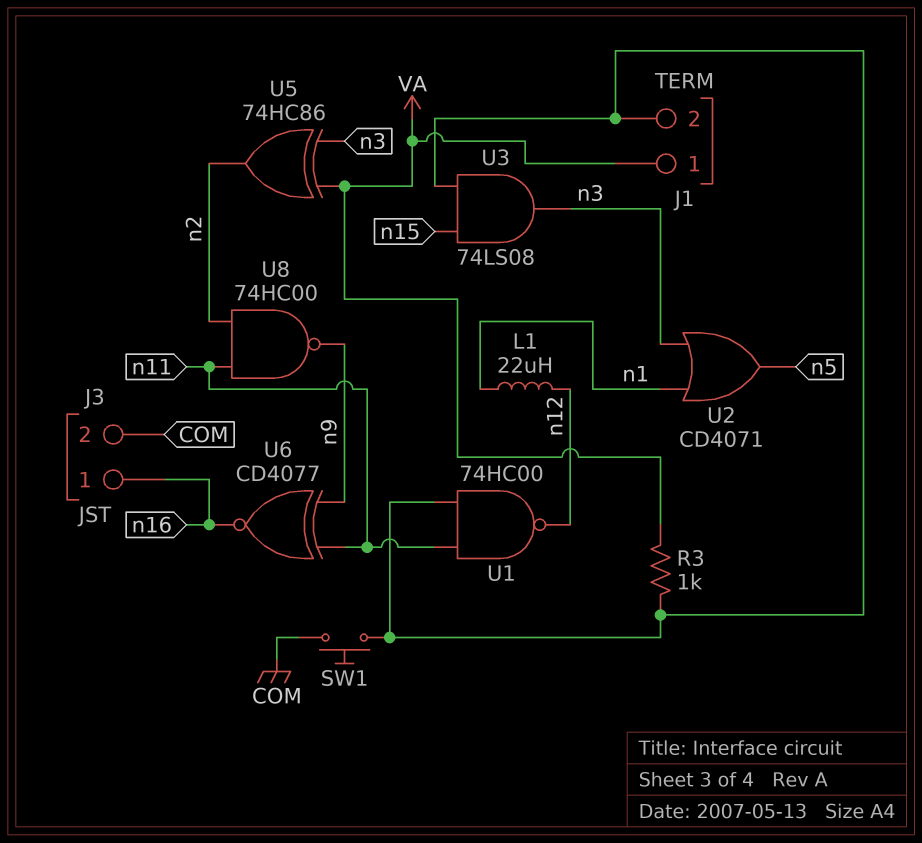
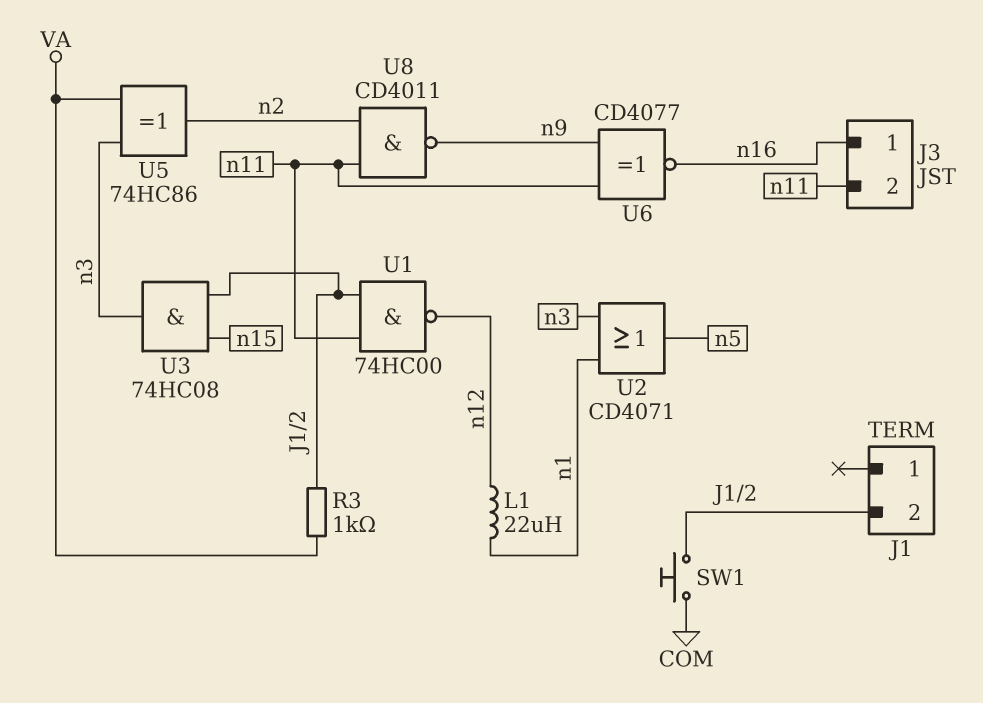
J1 pin 1: VA -> none
J3 pin 2: COM -> n11
U3: AND 74LS08 (in J1/2, in n15, out n3) -> AND 74HC08 (in J1/2, in n15, out n3)
U8: NAND 74HC00 (in n2, in n11, out n9) -> NAND CD4011 (in n2, in n11, out n9)

